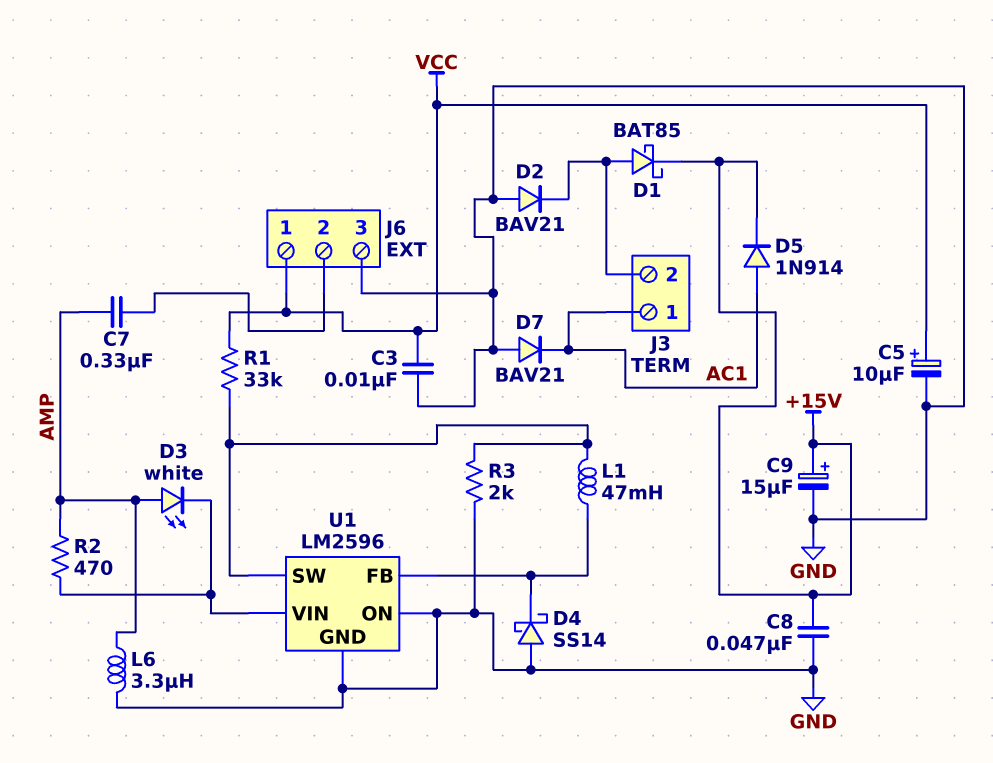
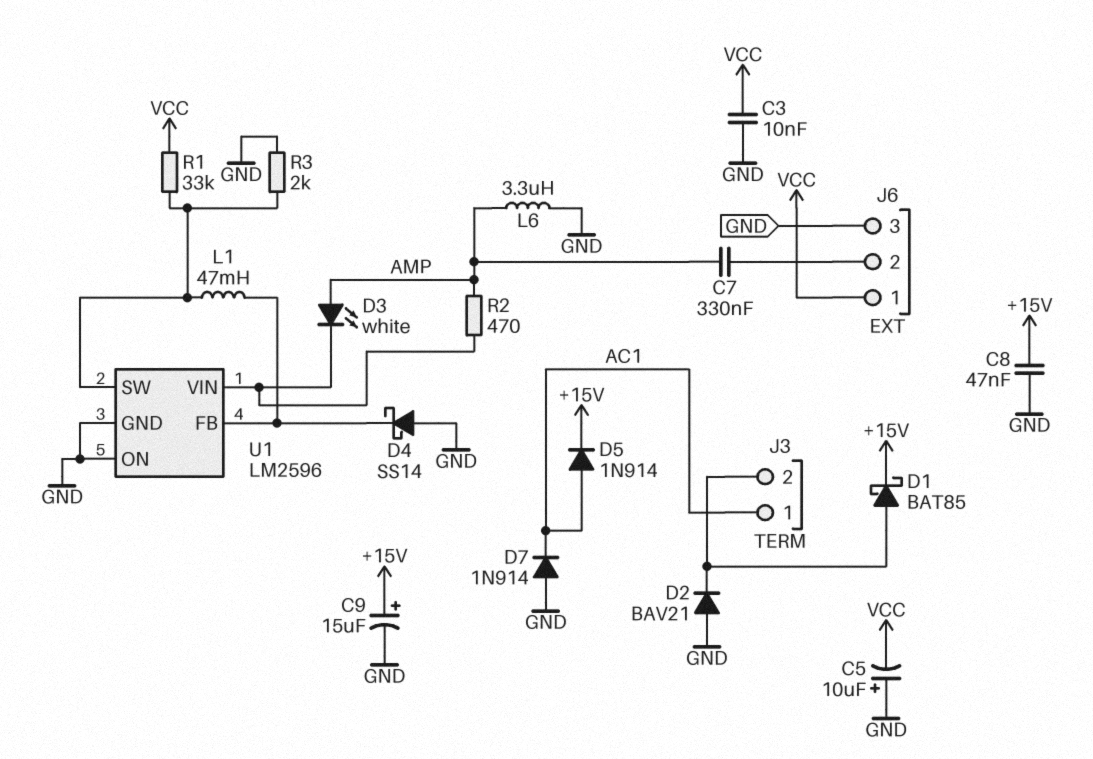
C5: 10uF (plus VCC, minus GND) -> 10uF (plus GND, minus VCC)
D7: diode BAV21 (A GND, K AC1) -> diode 1N914 (A GND, K AC1)

